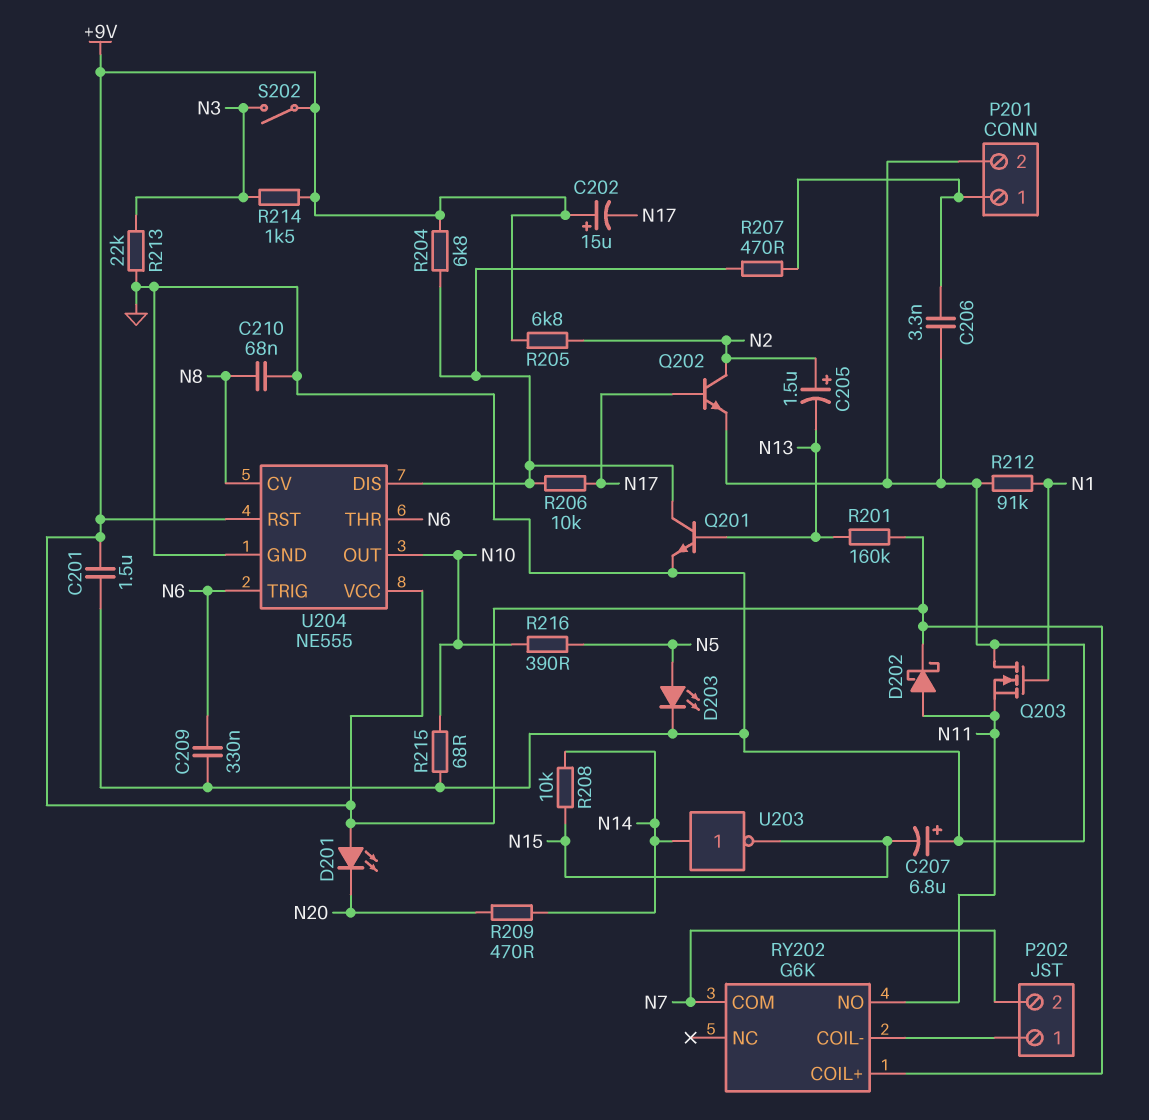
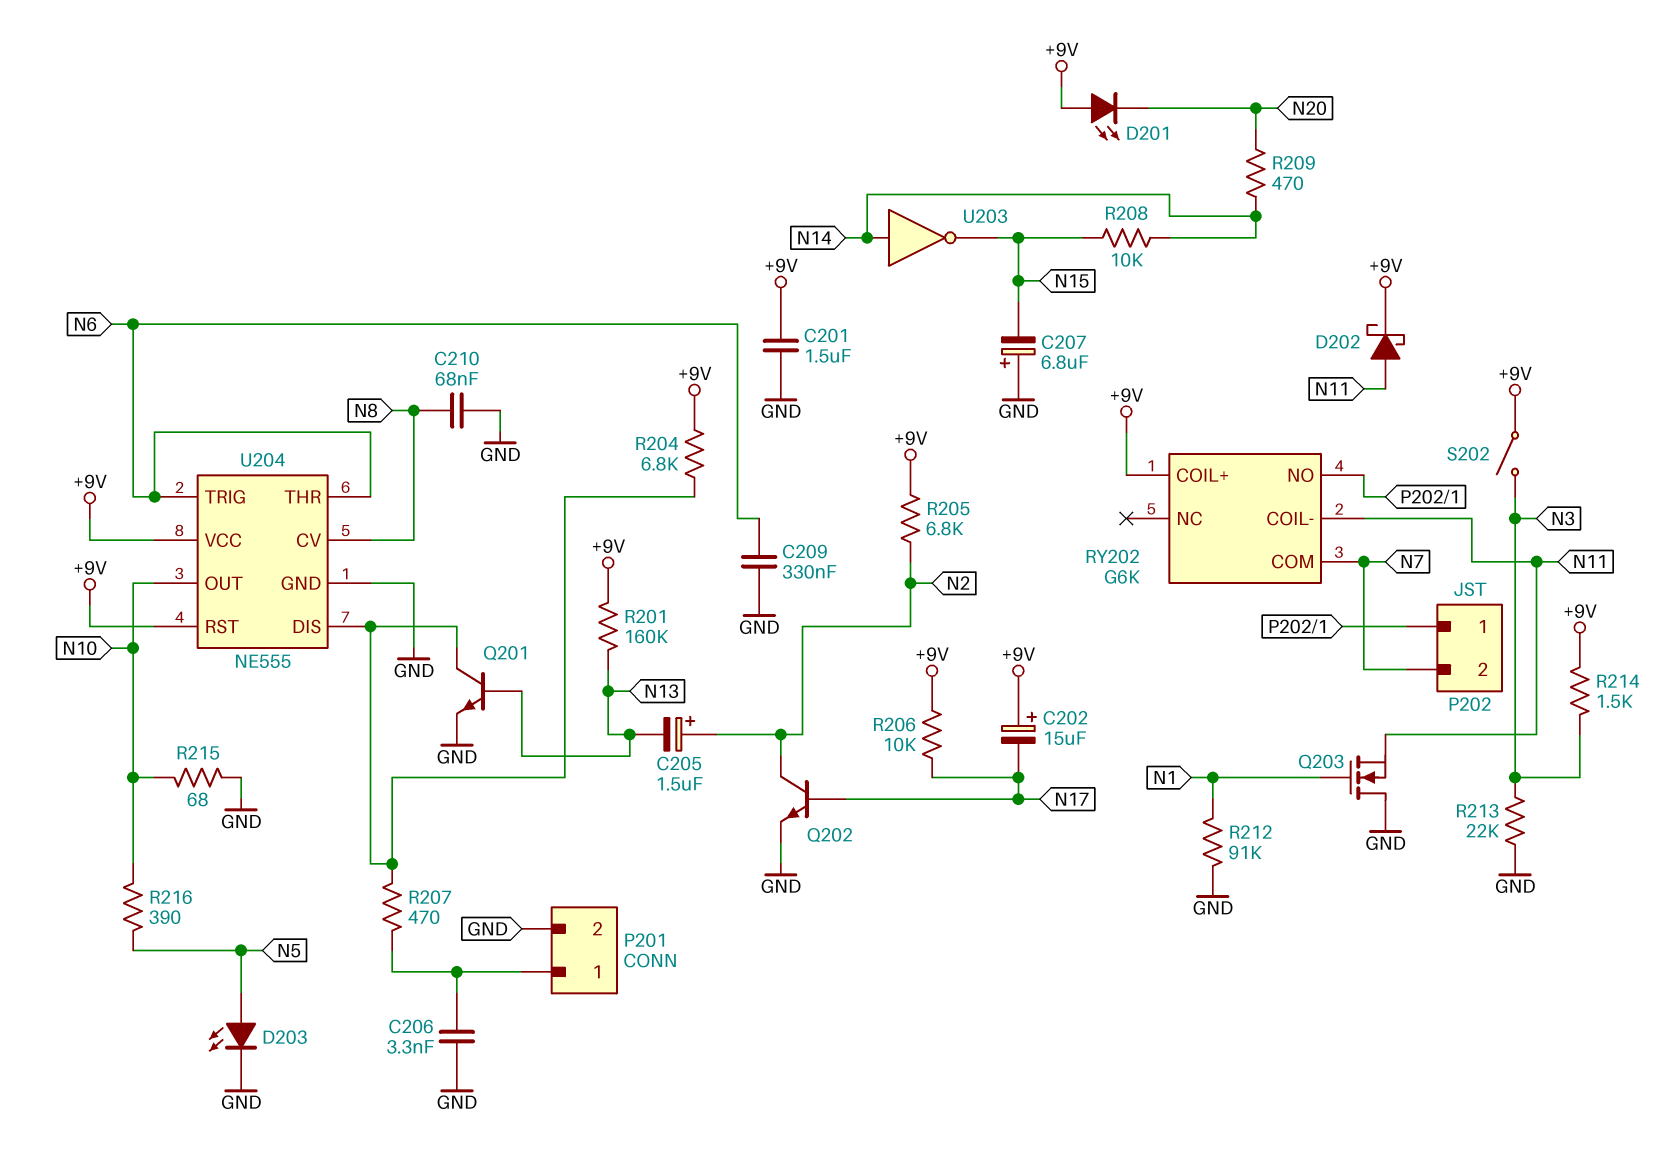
R206: 10k (N17, U204/DIS) -> 10k (+9V, N17)
RY202 pin COIL-: P202/1 -> N11
RY202 pin NO: N11 -> P202/1

